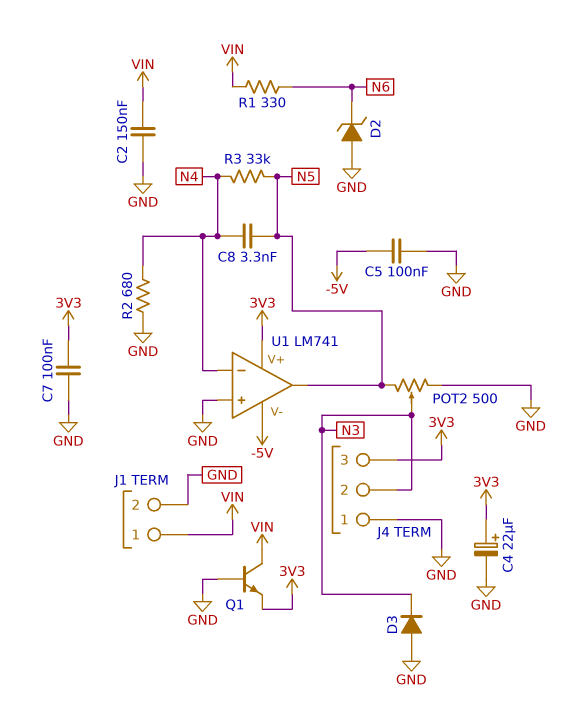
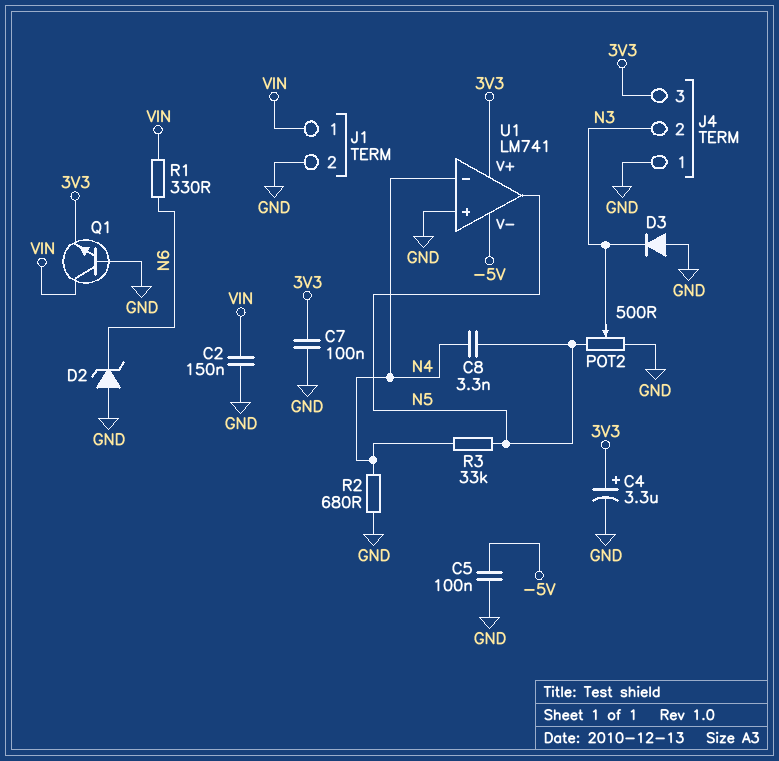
C4: 22uF (plus 3V3, minus GND) -> 3.3uF (plus 3V3, minus GND)

